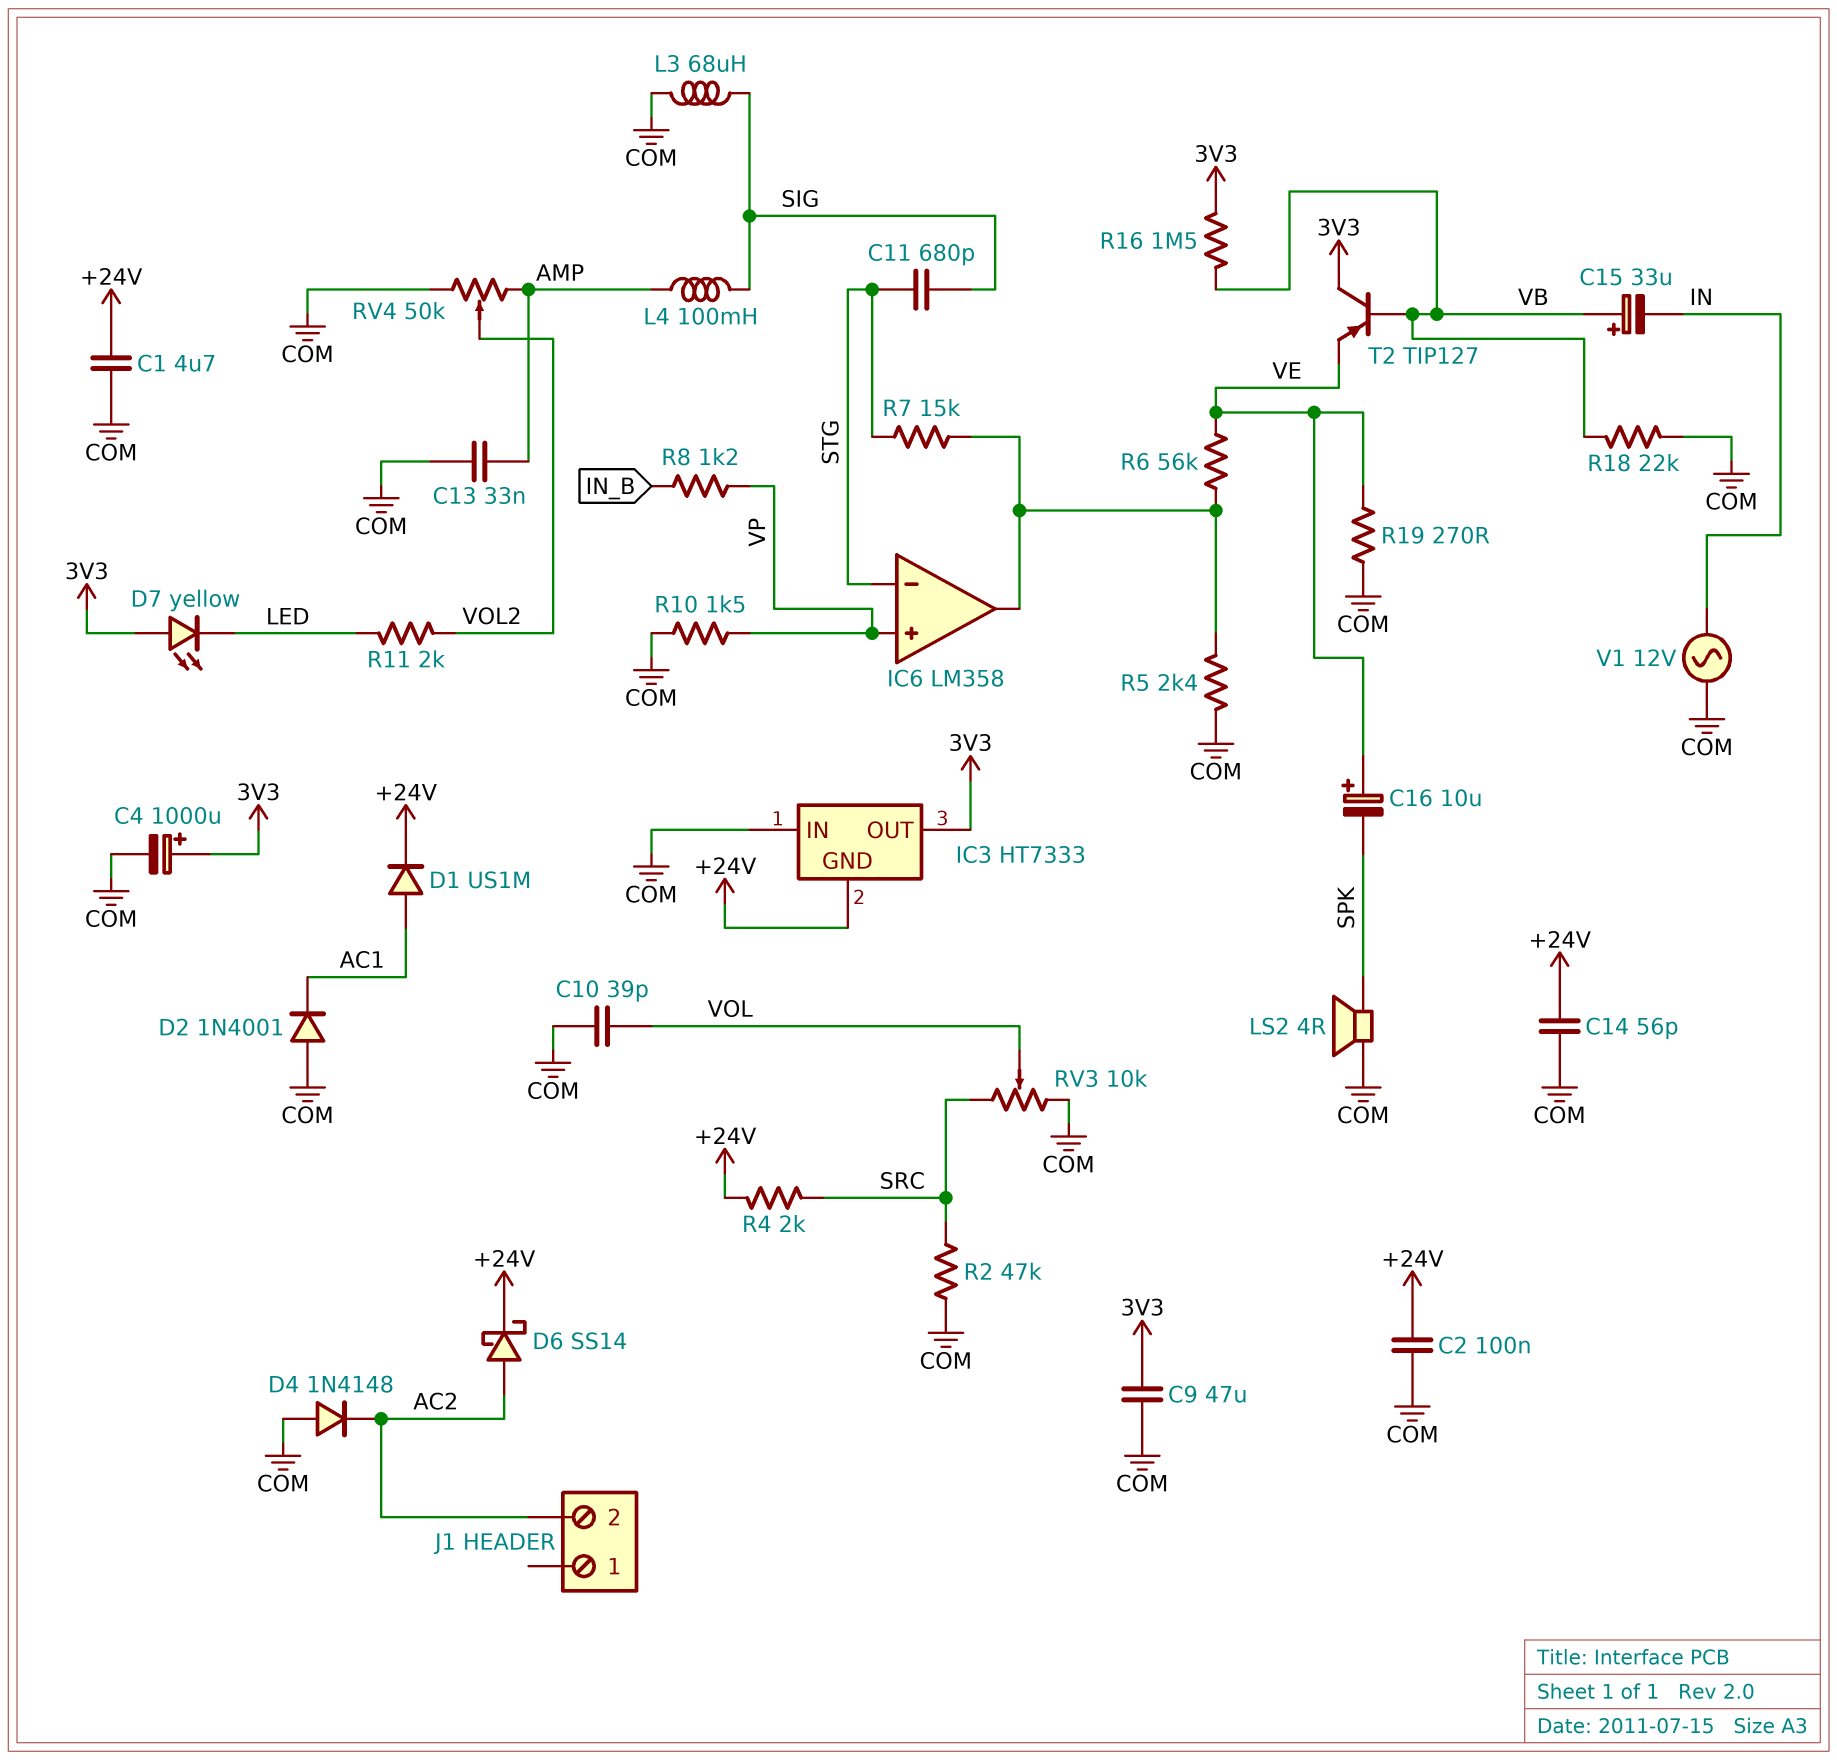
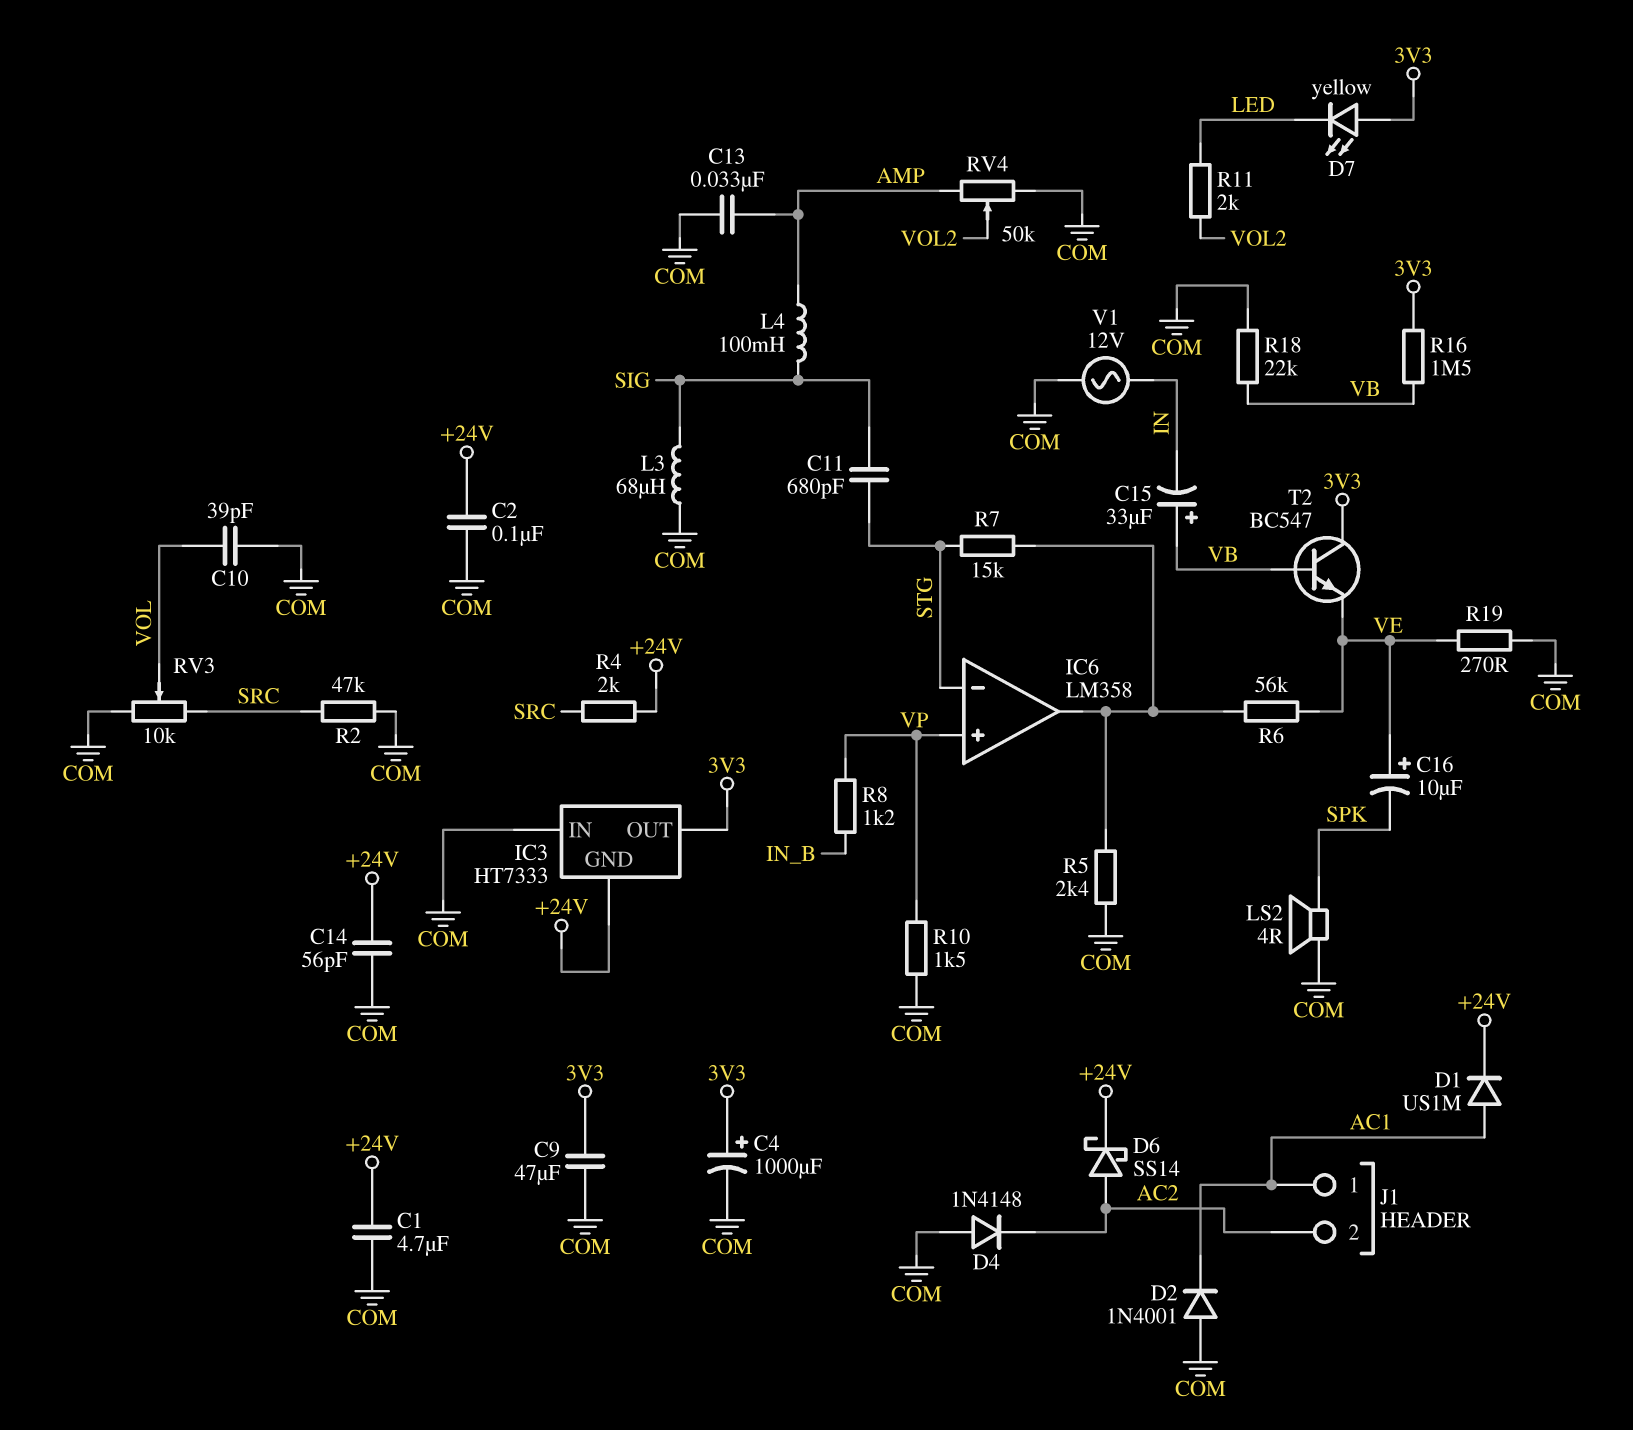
J1 pin 1: none -> AC1
T2: PNP TIP127 (B VB, C 3V3, E VE) -> NPN BC547 (B VB, C 3V3, E VE)

